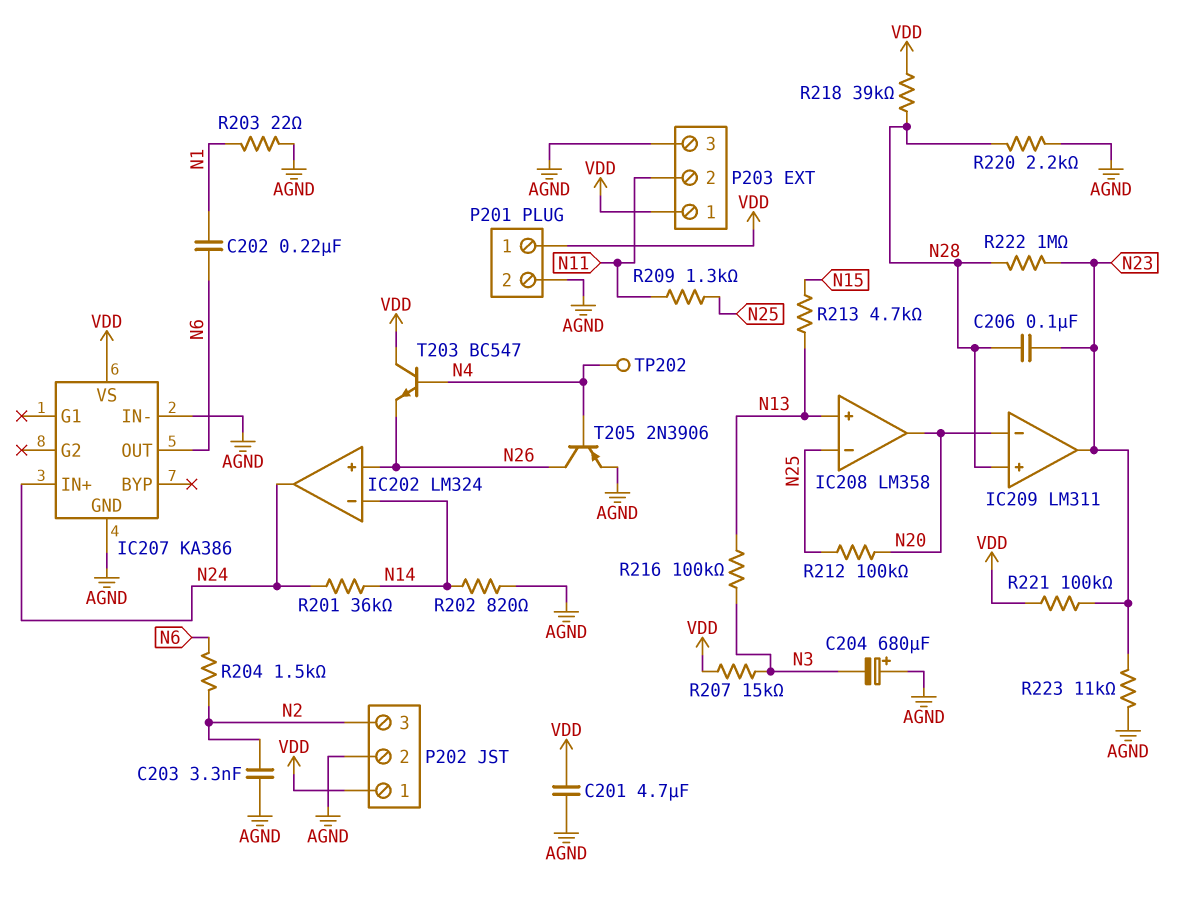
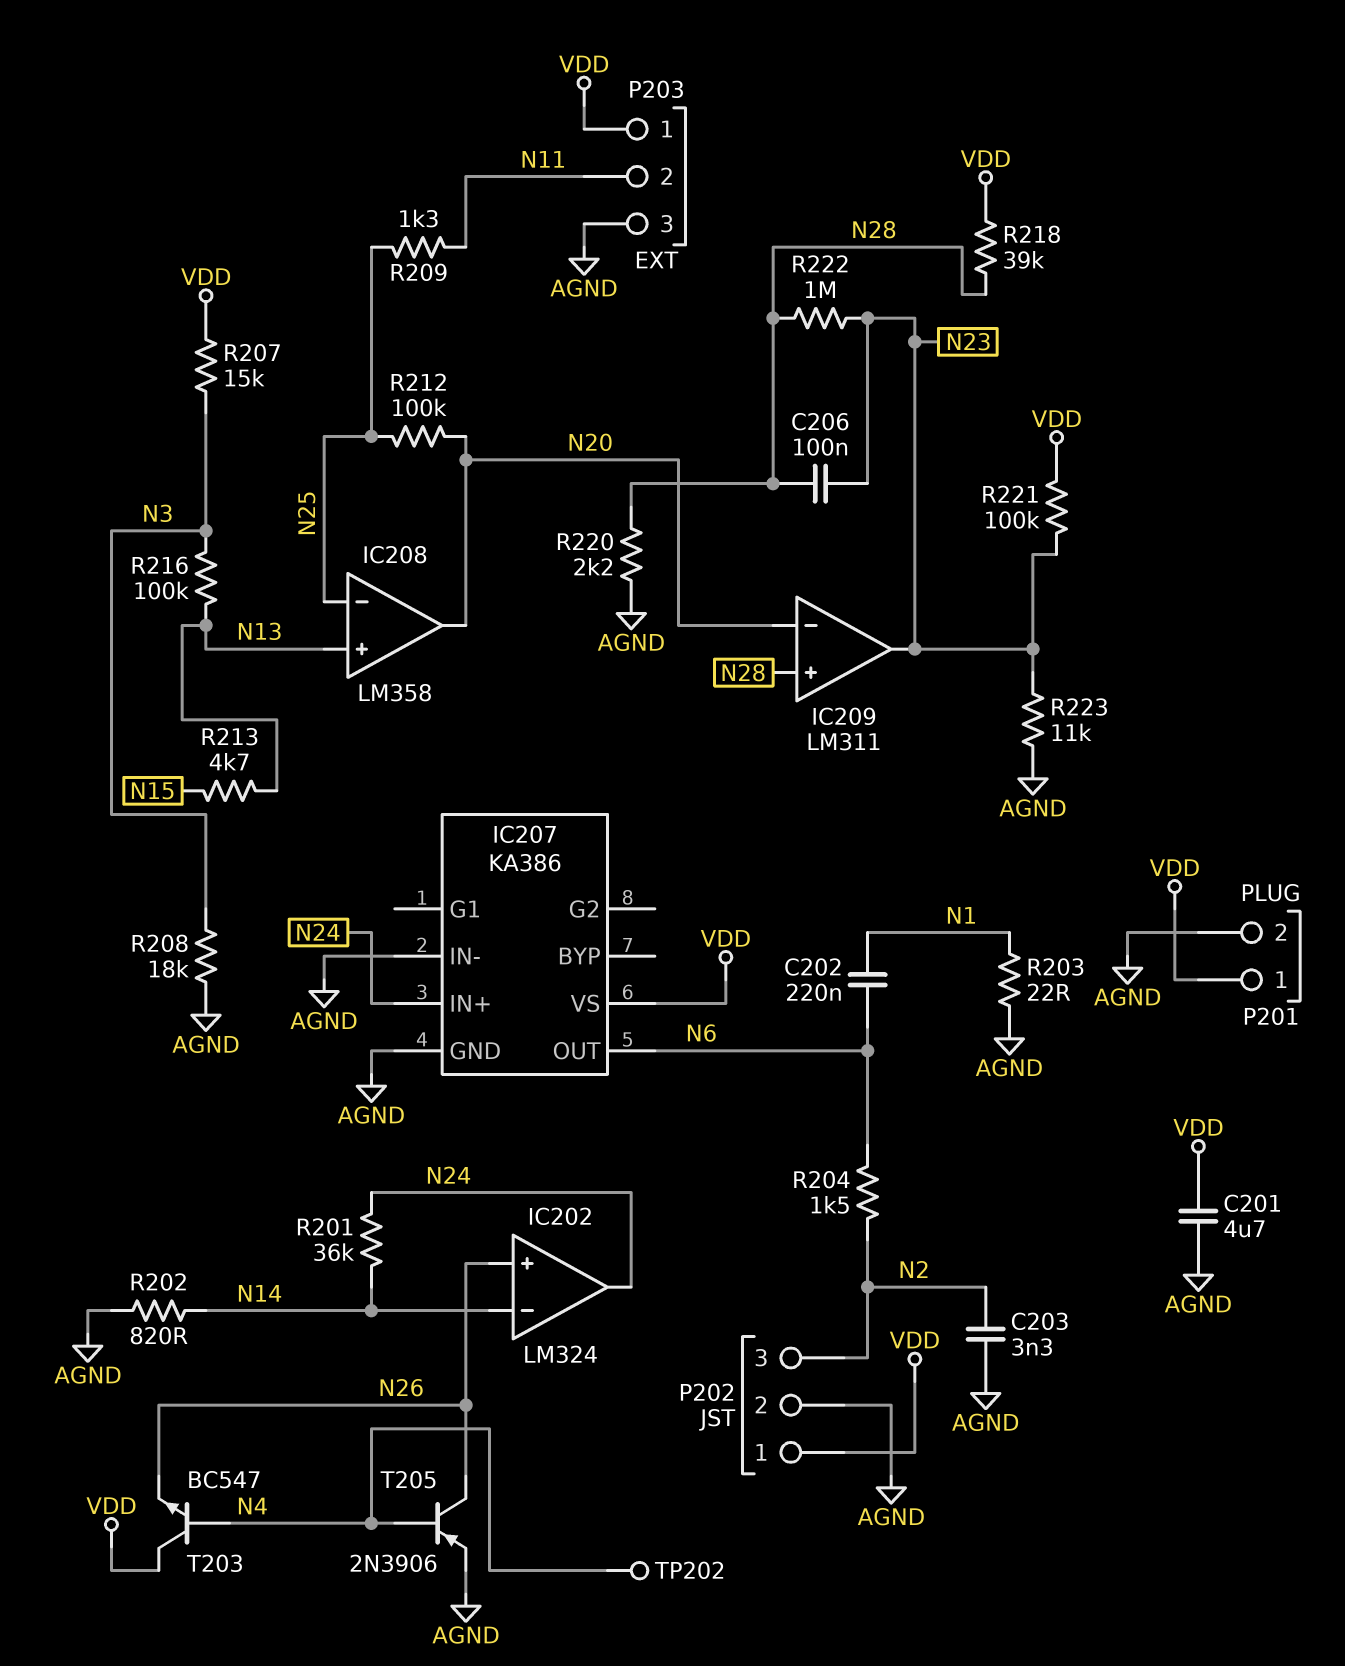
C204: 680uF (plus AGND, minus N3) -> none
R208: none -> 18k (AGND, N3)

